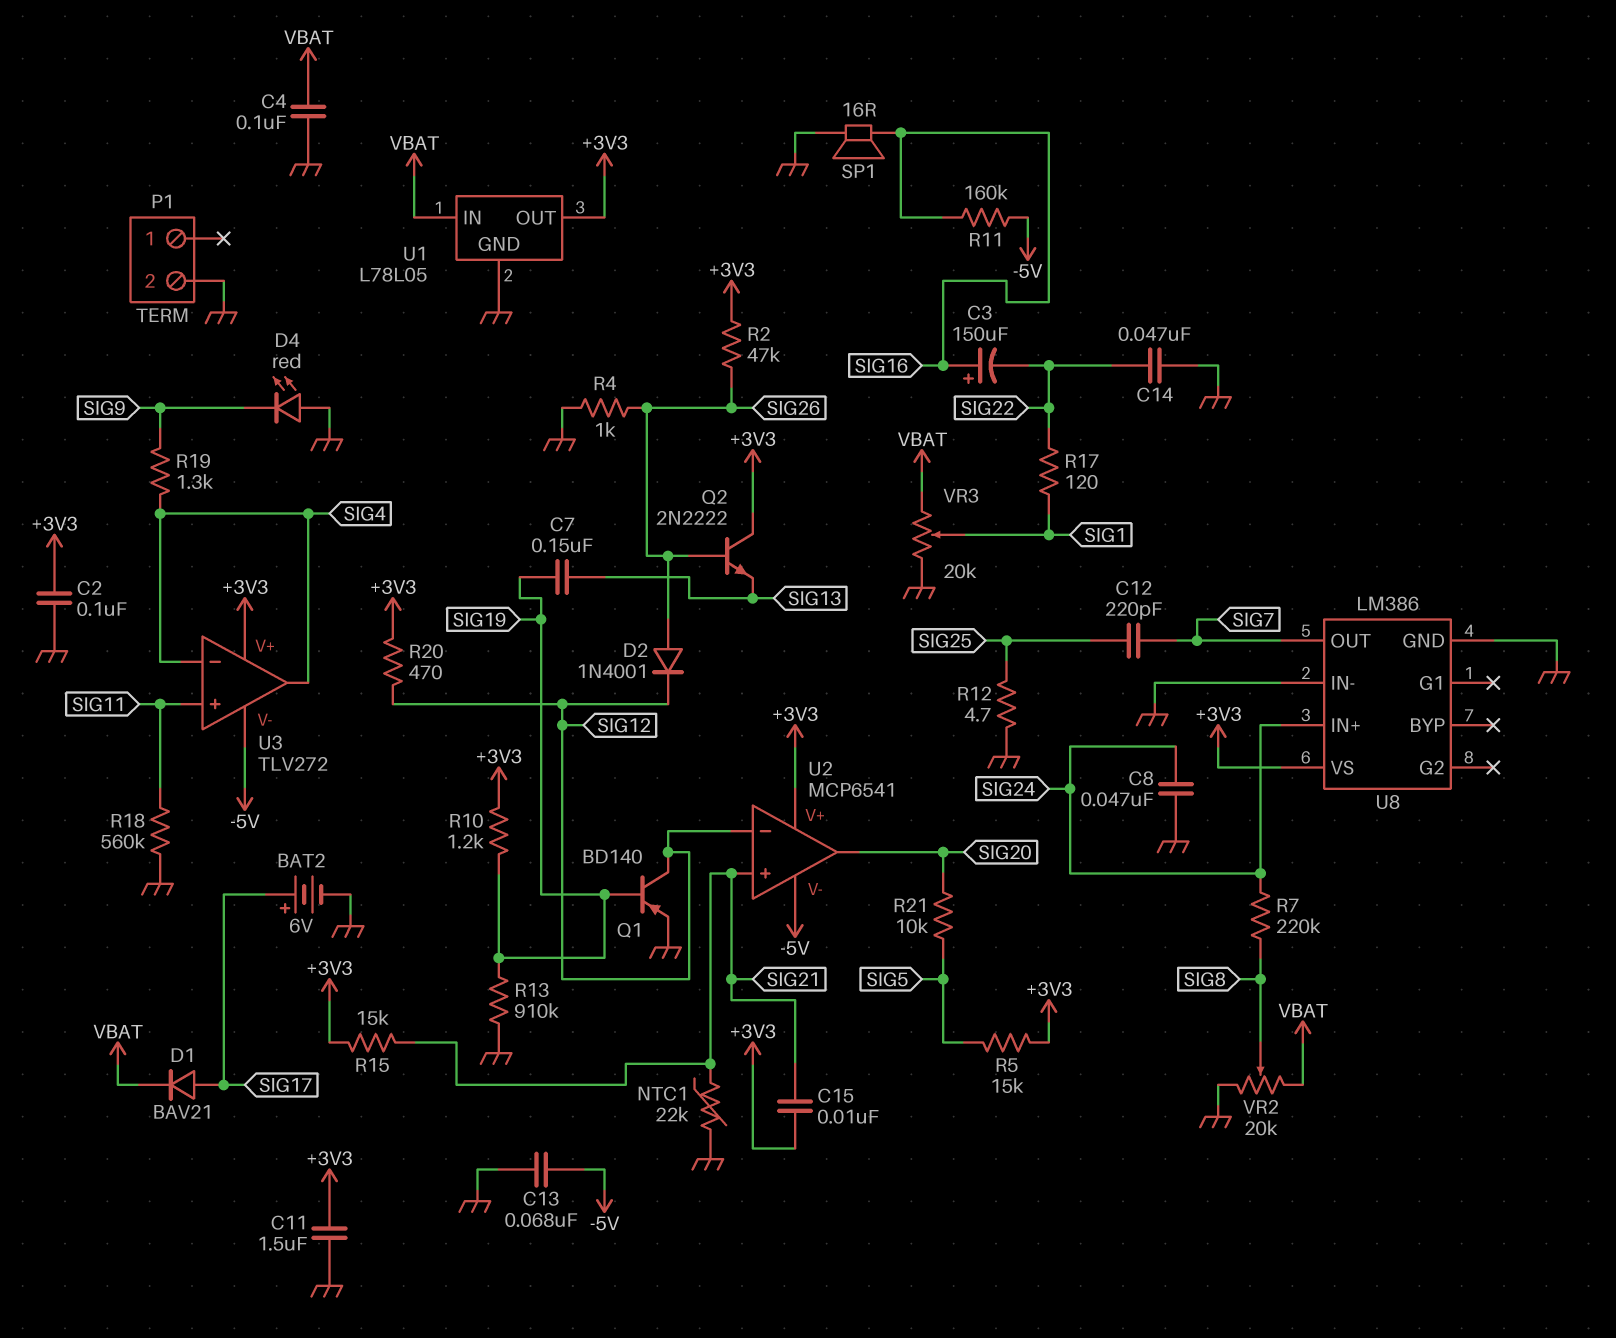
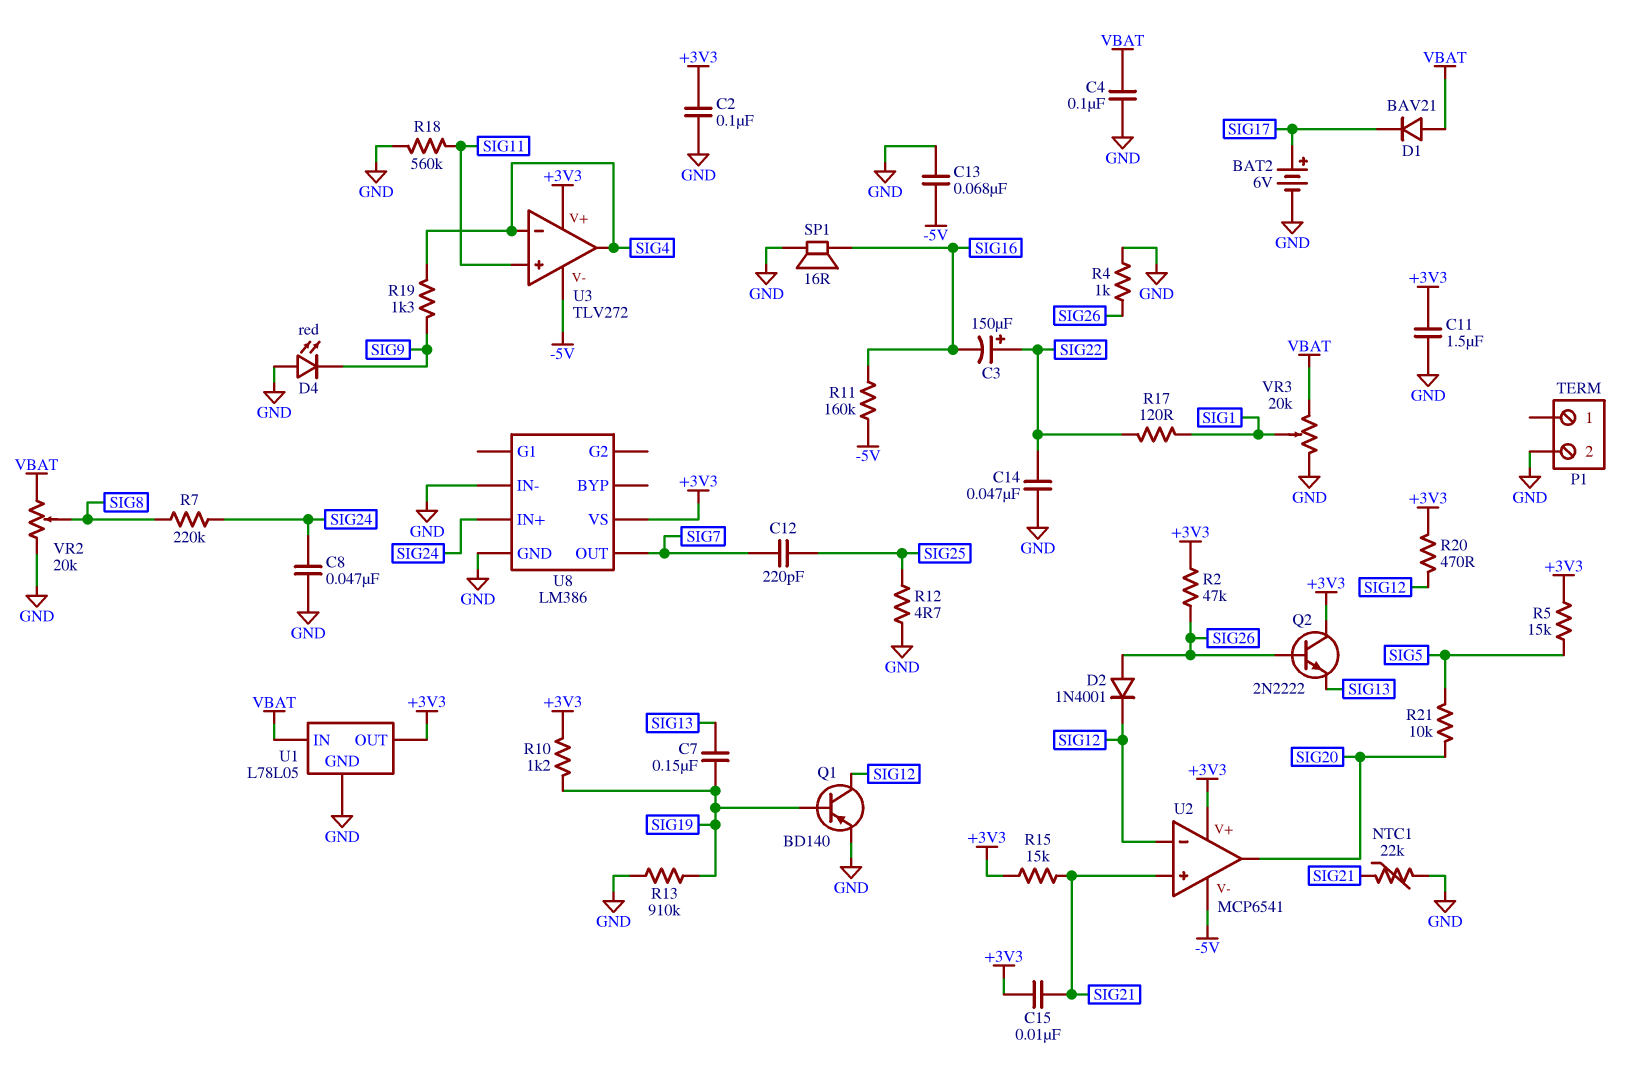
C3: 150uF (plus SIG16, minus SIG22) -> 150uF (plus SIG22, minus SIG16)
D1: diode BAV21 (A SIG17, K VBAT) -> diode BAV21 (A VBAT, K SIG17)

